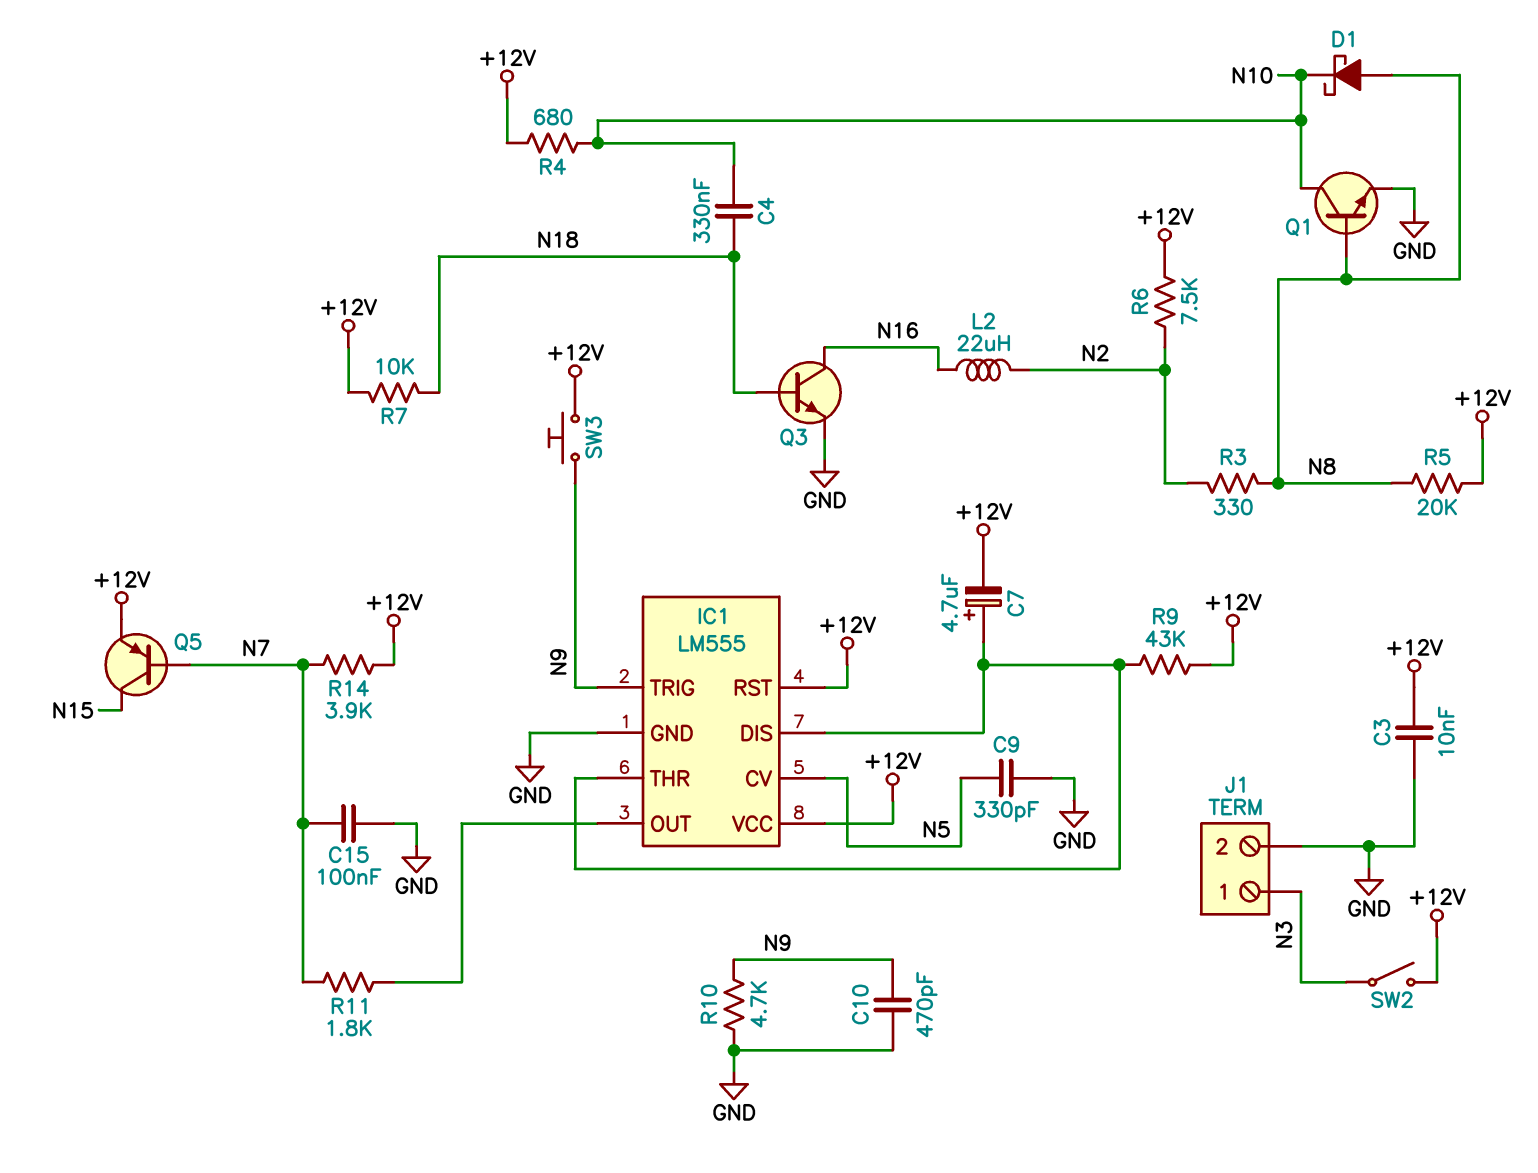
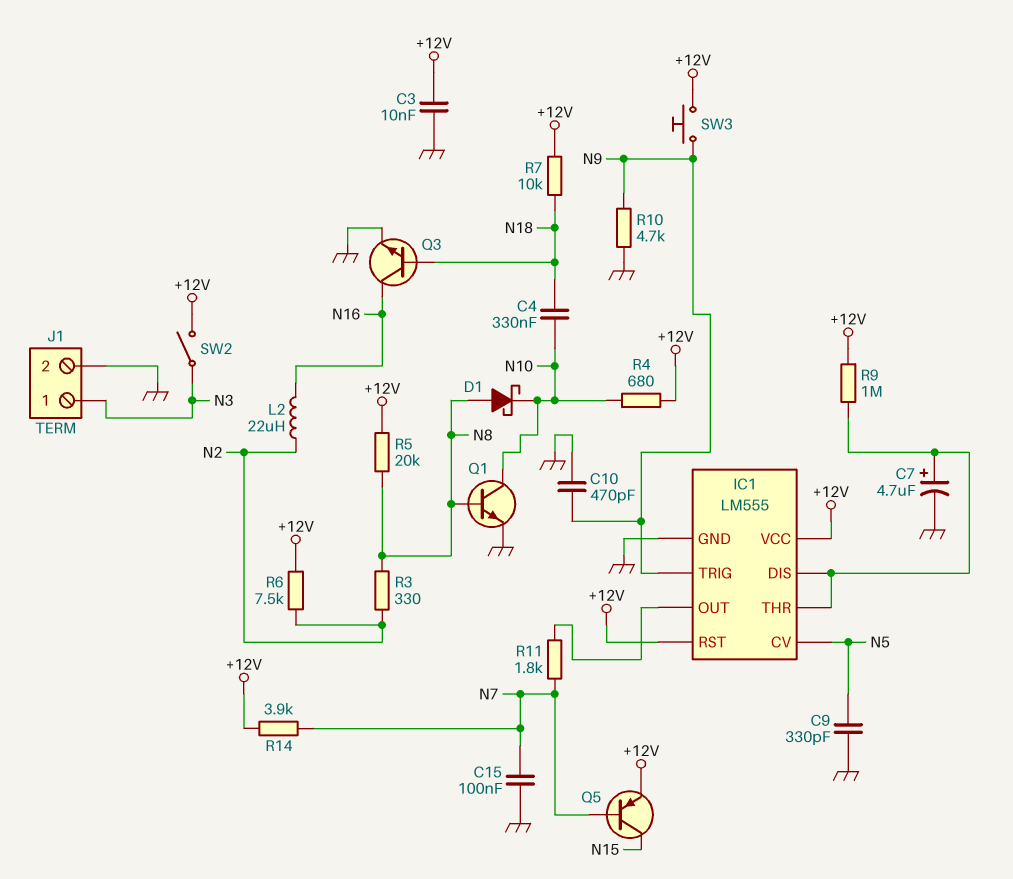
C7: 4.7uF (plus IC1/DIS, minus +12V) -> 4.7uF (plus IC1/DIS, minus GND)
R9: 43k (+12V, IC1/DIS) -> 1M (+12V, IC1/DIS)

